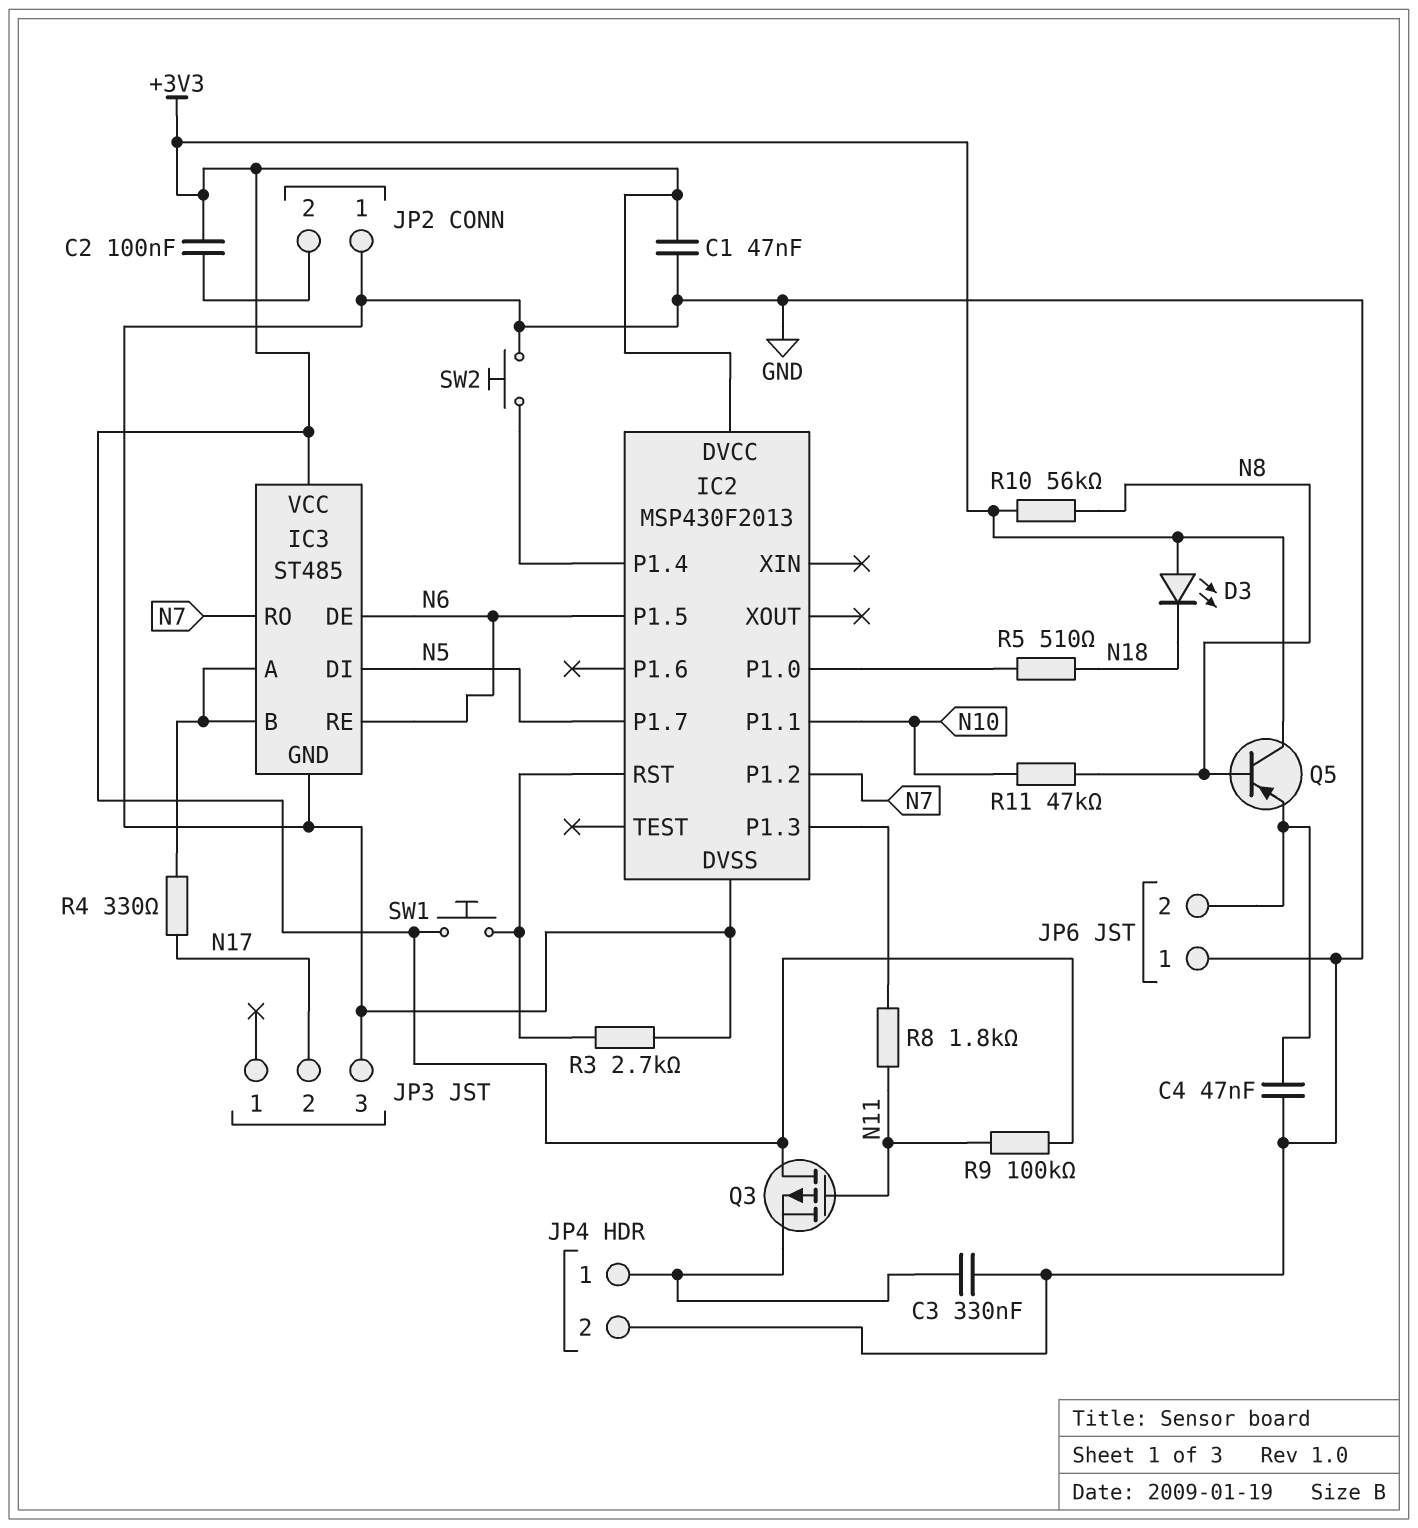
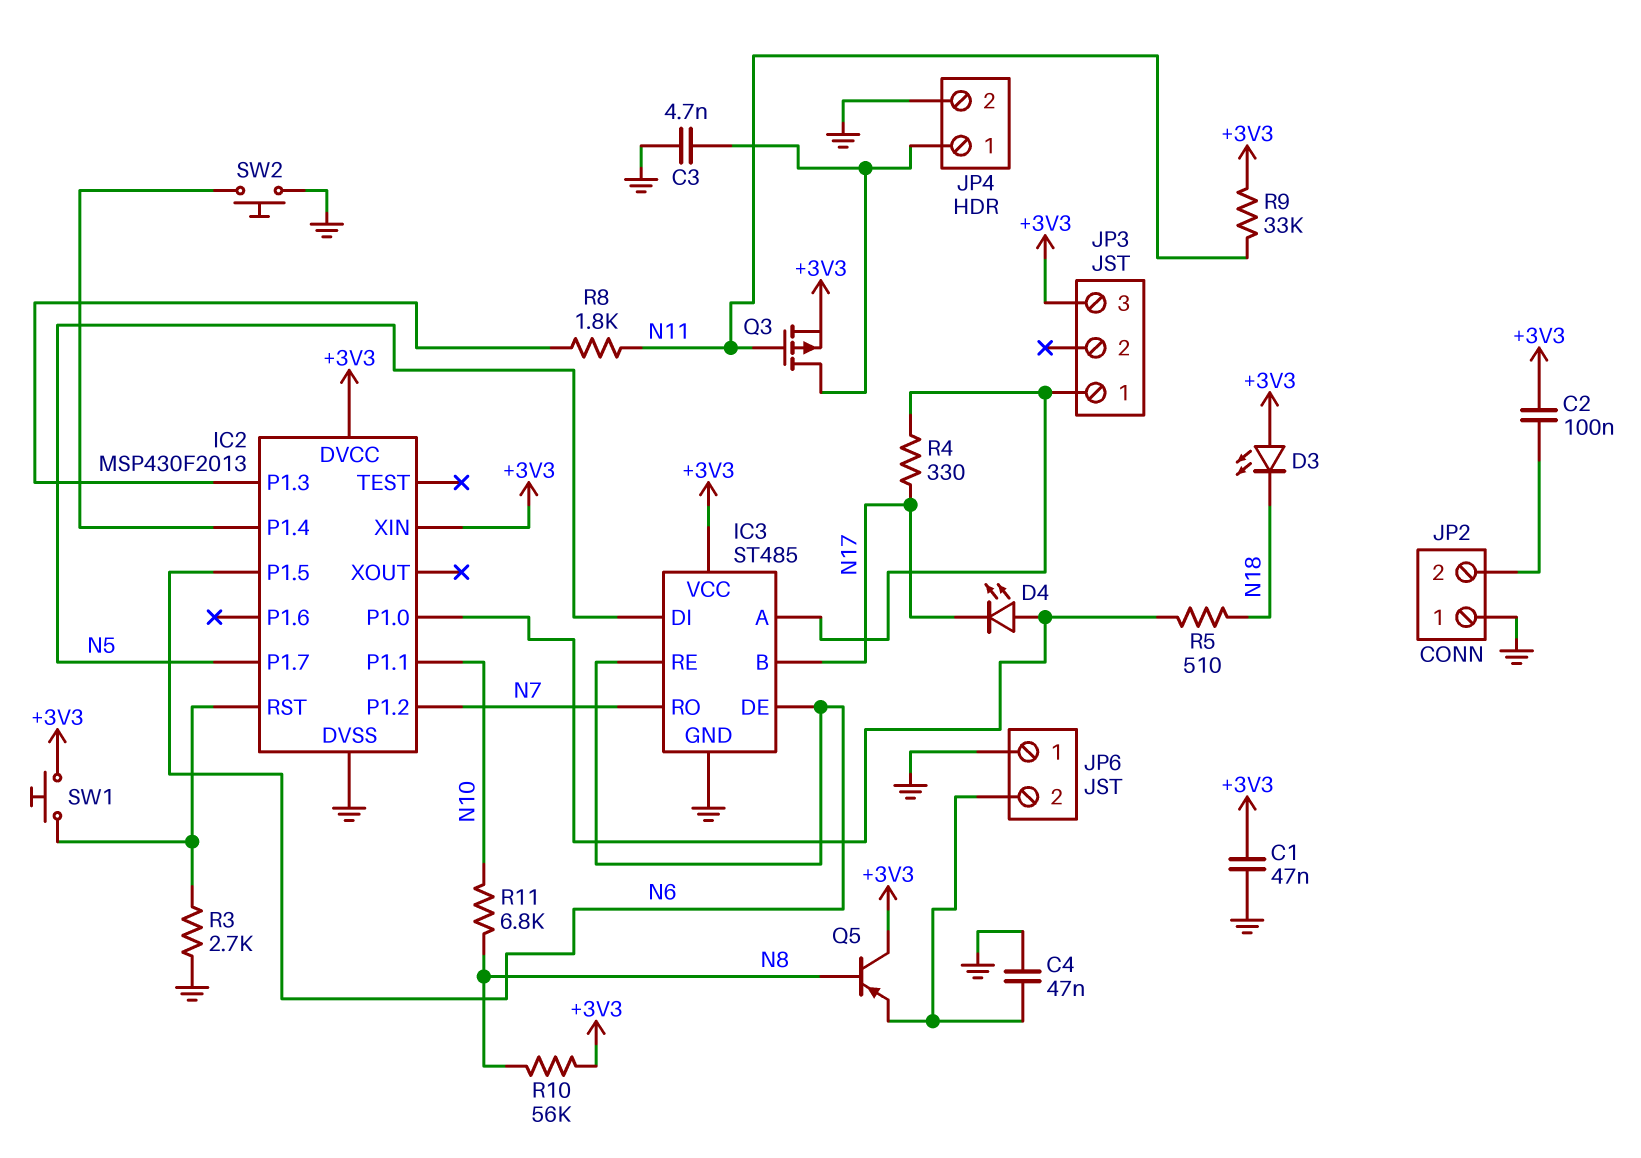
C3: 330nF (GND, JP4/1) -> 4.7nF (GND, JP4/1)
D4: none -> LED (A IC2/P1.0, K N17)
IC2 pin XIN: none -> +3V3
IC3 pin B: IC3/A -> N17
JP3 pin 1: none -> IC3/A
JP3 pin 2: N17 -> none
JP3 pin 3: GND -> +3V3
Q3: PMOS (G N11, D +3V3, S JP4/1) -> PMOS (G N11, D JP4/1, S +3V3)
R9: 100k (+3V3, N11) -> 33k (+3V3, N11)
R11: 47k (N8, N10) -> 6.8k (N8, N10)

